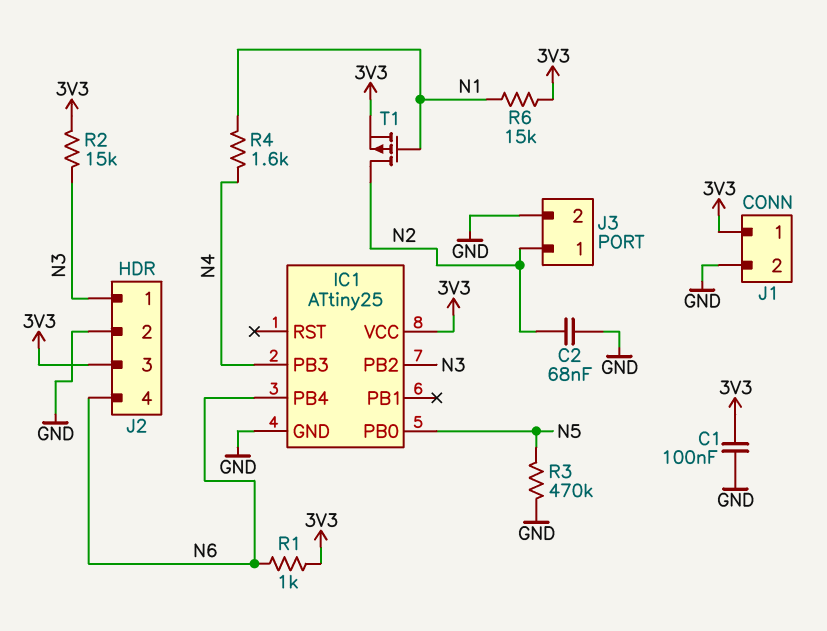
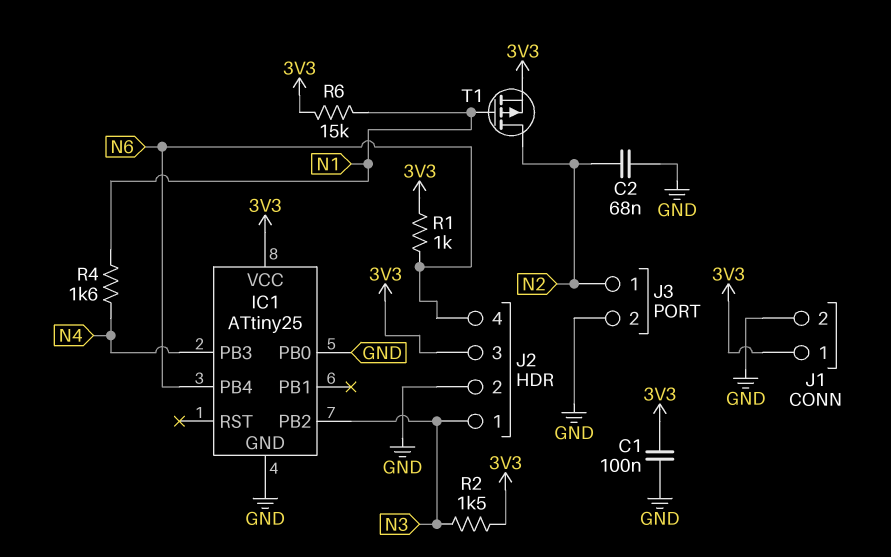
IC1 pin PB0: N5 -> GND
R2: 15k (3V3, N3) -> 1.5k (3V3, N3)
R3: 470k (GND, N5) -> none

